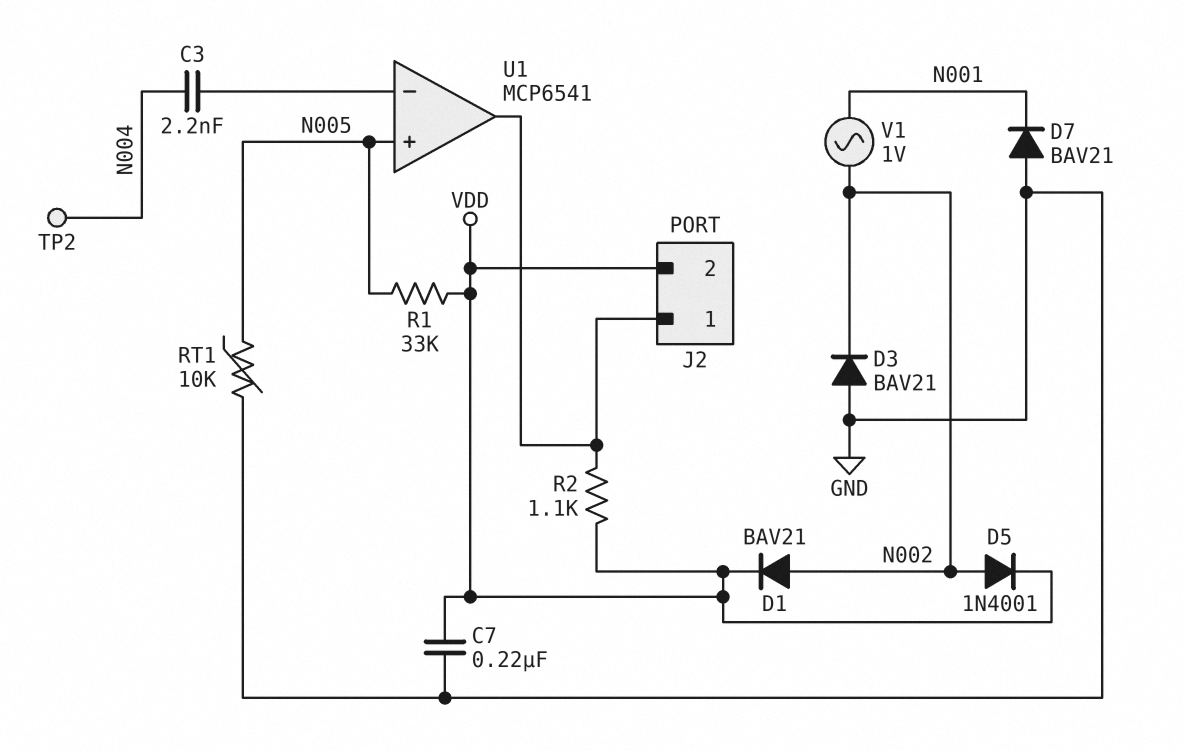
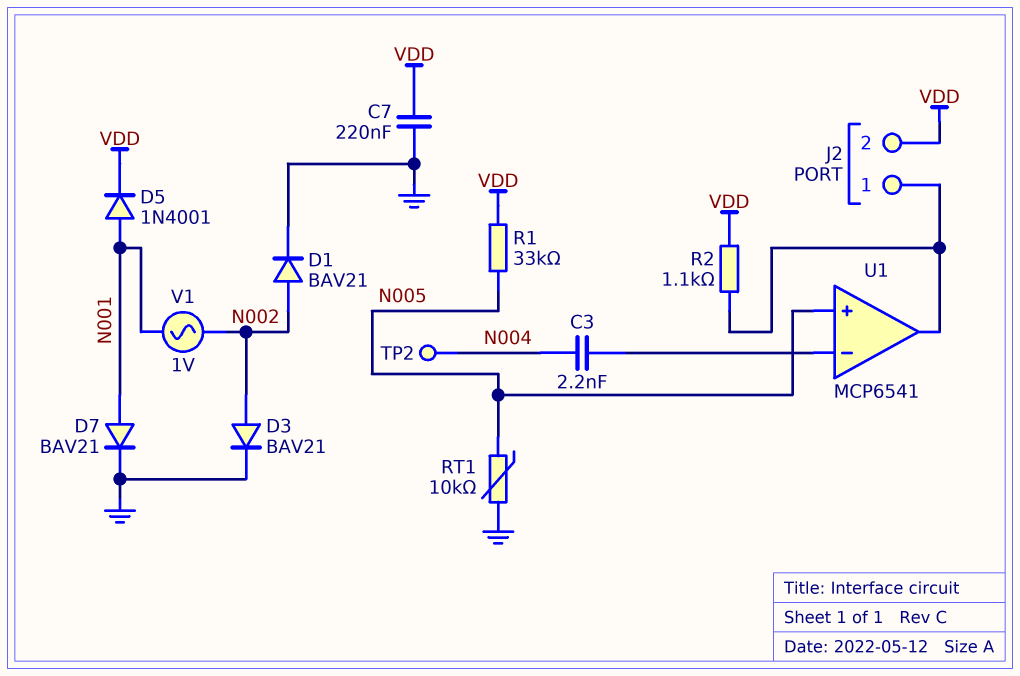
D1: diode BAV21 (A N002, K VDD) -> diode BAV21 (A N002, K GND)
D3: diode BAV21 (A GND, K N002) -> diode BAV21 (A N002, K GND)
D5: diode 1N4001 (A N002, K VDD) -> diode 1N4001 (A N001, K VDD)
D7: diode BAV21 (A GND, K N001) -> diode BAV21 (A N001, K GND)

